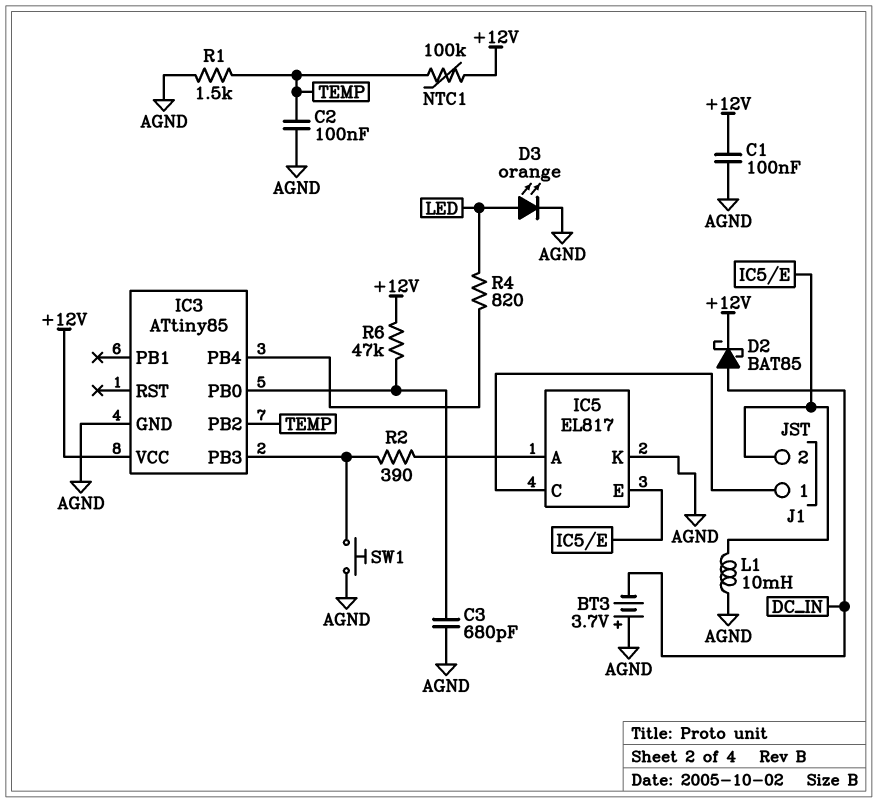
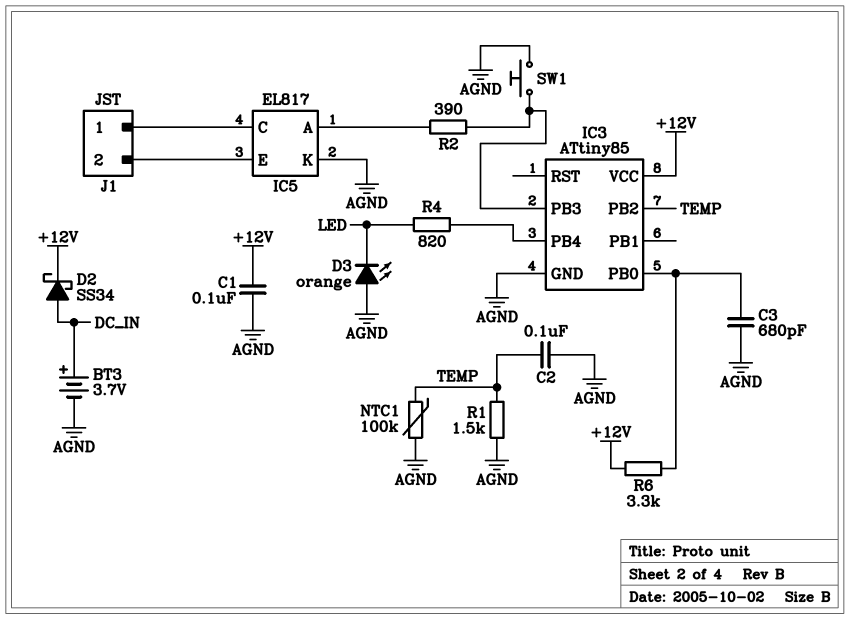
BT3: 3.7V (plus AGND, minus DC_IN) -> 3.7V (plus DC_IN, minus AGND)
D2: schottky BAT85 (A DC_IN, K +12V) -> schottky SS34 (A DC_IN, K +12V)
D3: LED orange (A LED, K AGND) -> LED orange (A AGND, K LED)
L1: 10mH (AGND, IC5/E) -> none
NTC1: 100k (+12V, TEMP) -> 100k (AGND, TEMP)
R6: 47k (+12V, IC3/PB0) -> 3.3k (+12V, IC3/PB0)

